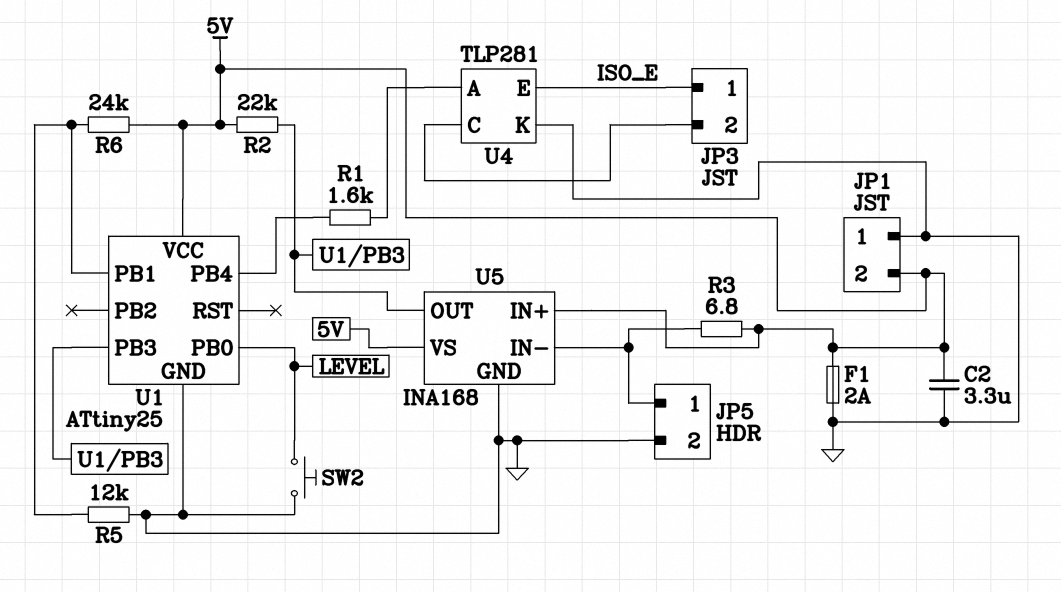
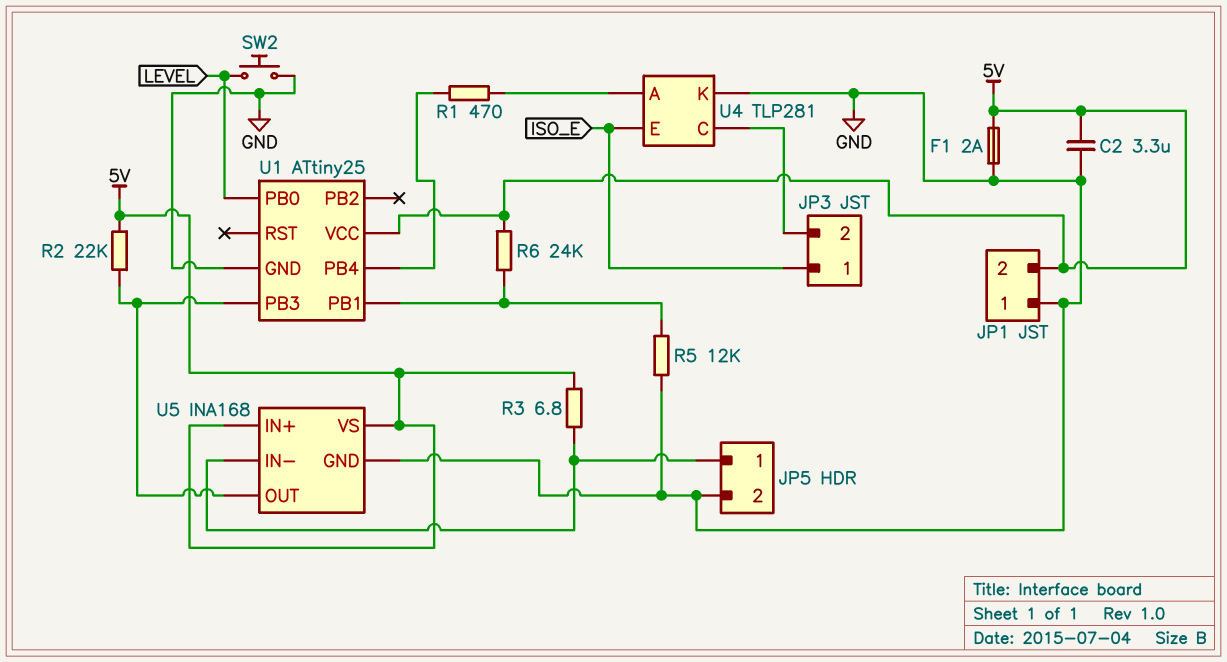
R1: 1.6k (U1/PB4, U4/A) -> 470 (U1/PB4, U4/A)

